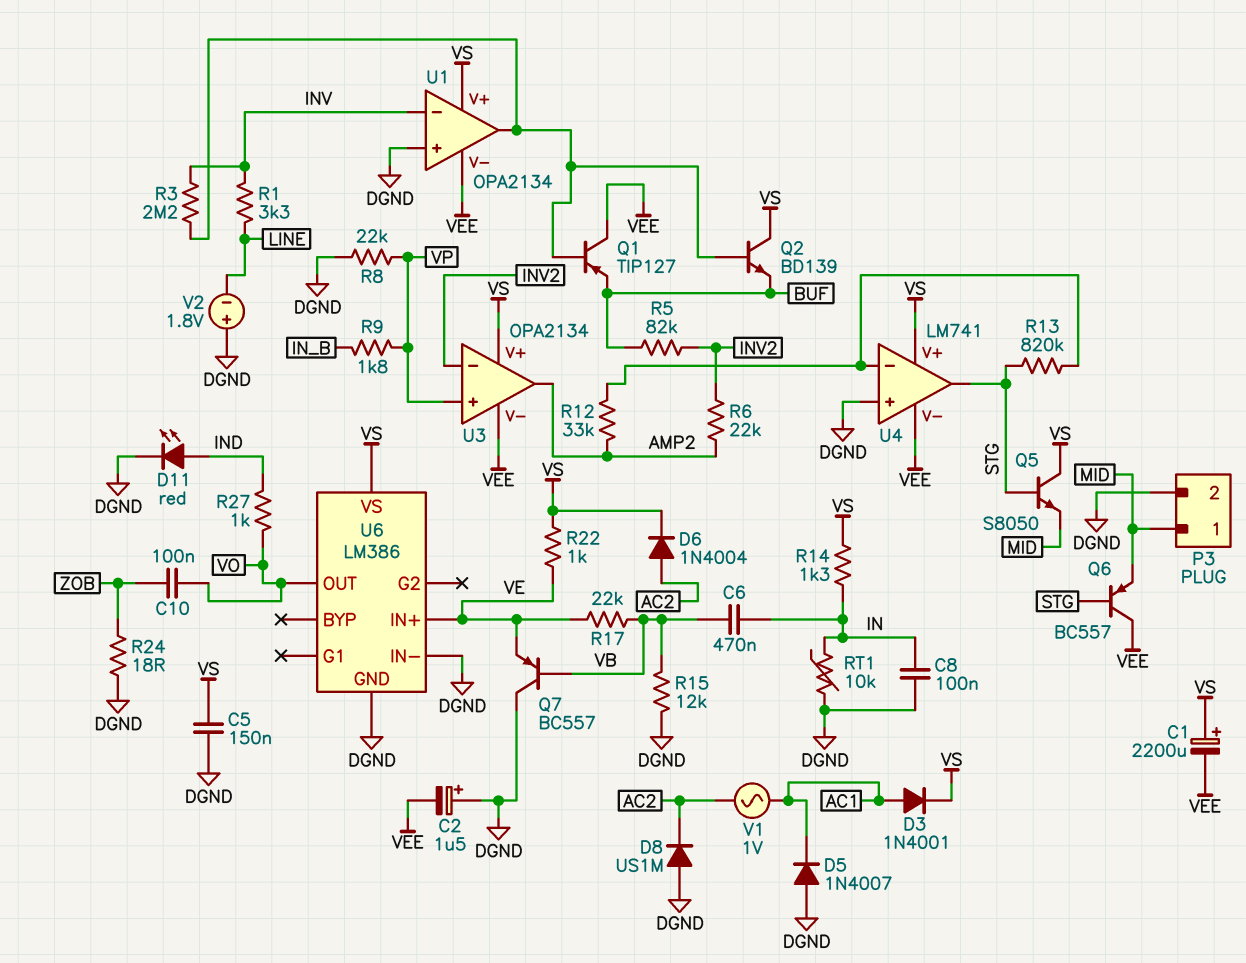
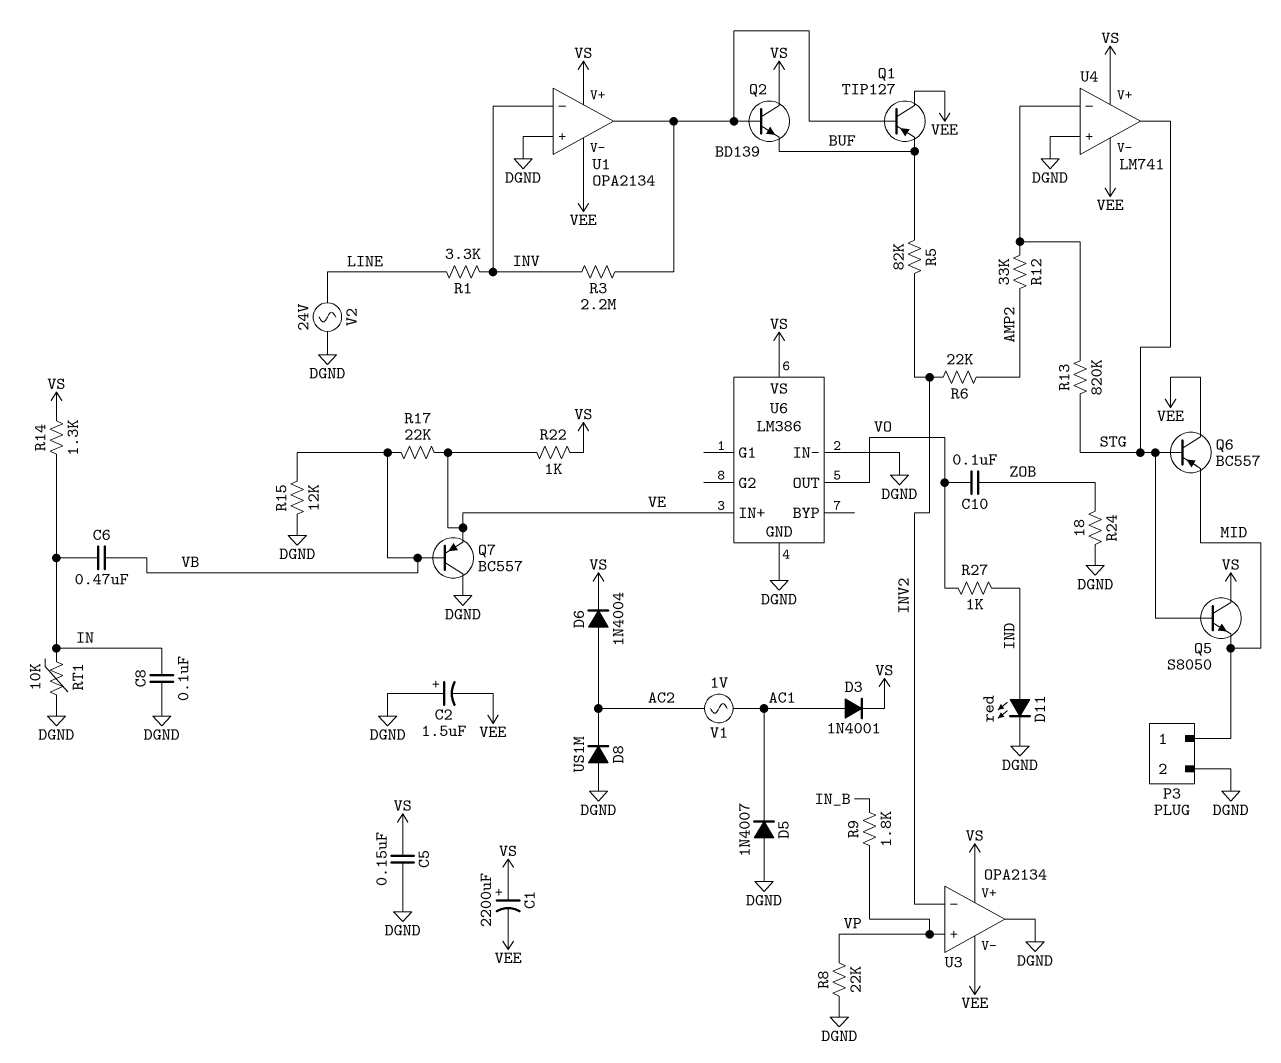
U3 pin out: AMP2 -> DGND
V2: 1.8V (plus DGND, minus LINE) -> AC 24V (DGND, LINE)

